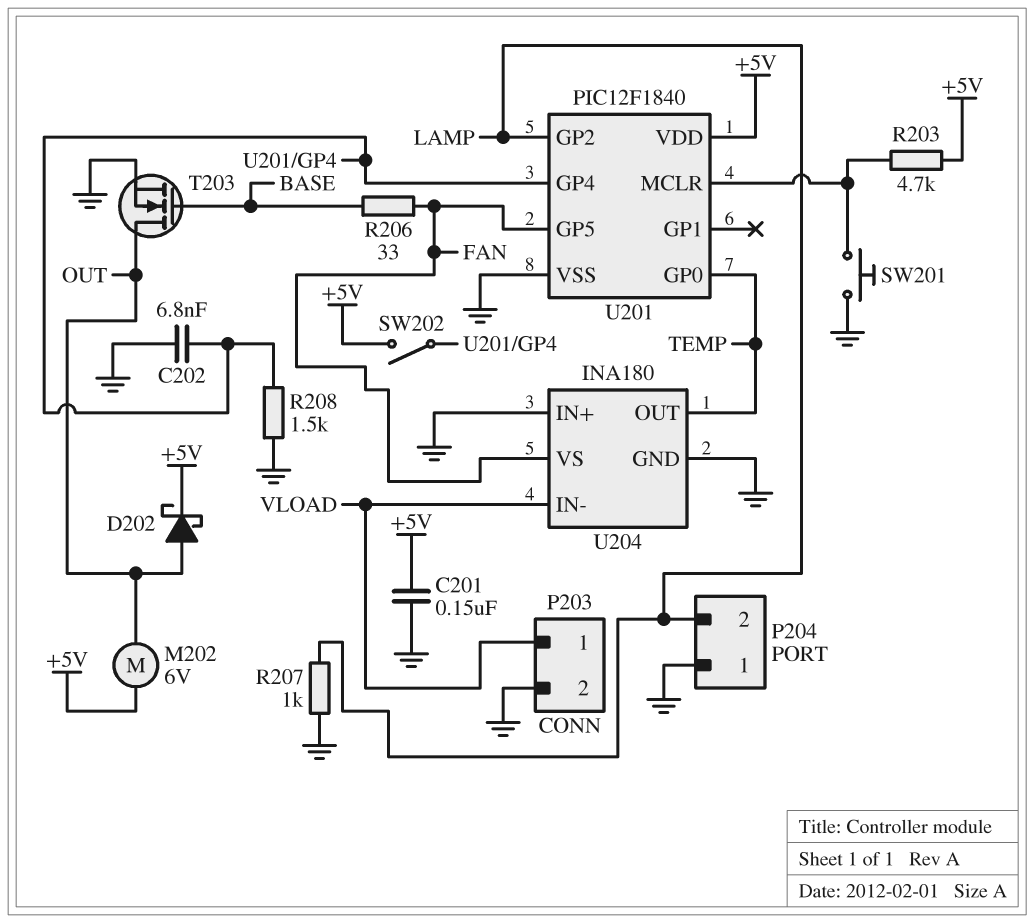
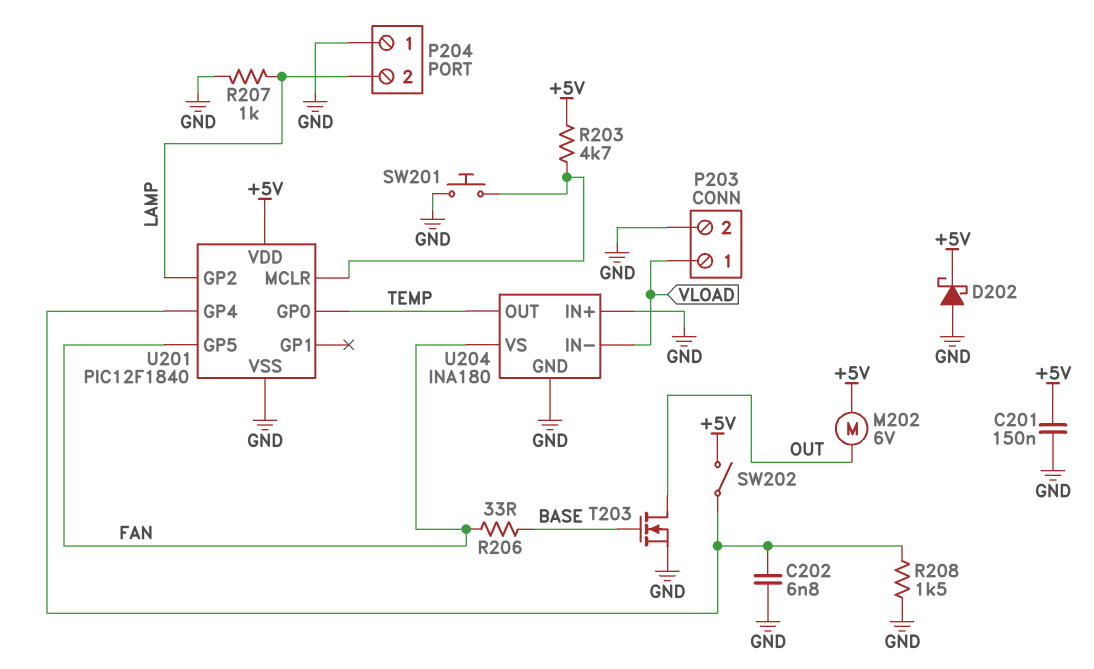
D202: schottky (A OUT, K +5V) -> schottky (A GND, K +5V)

